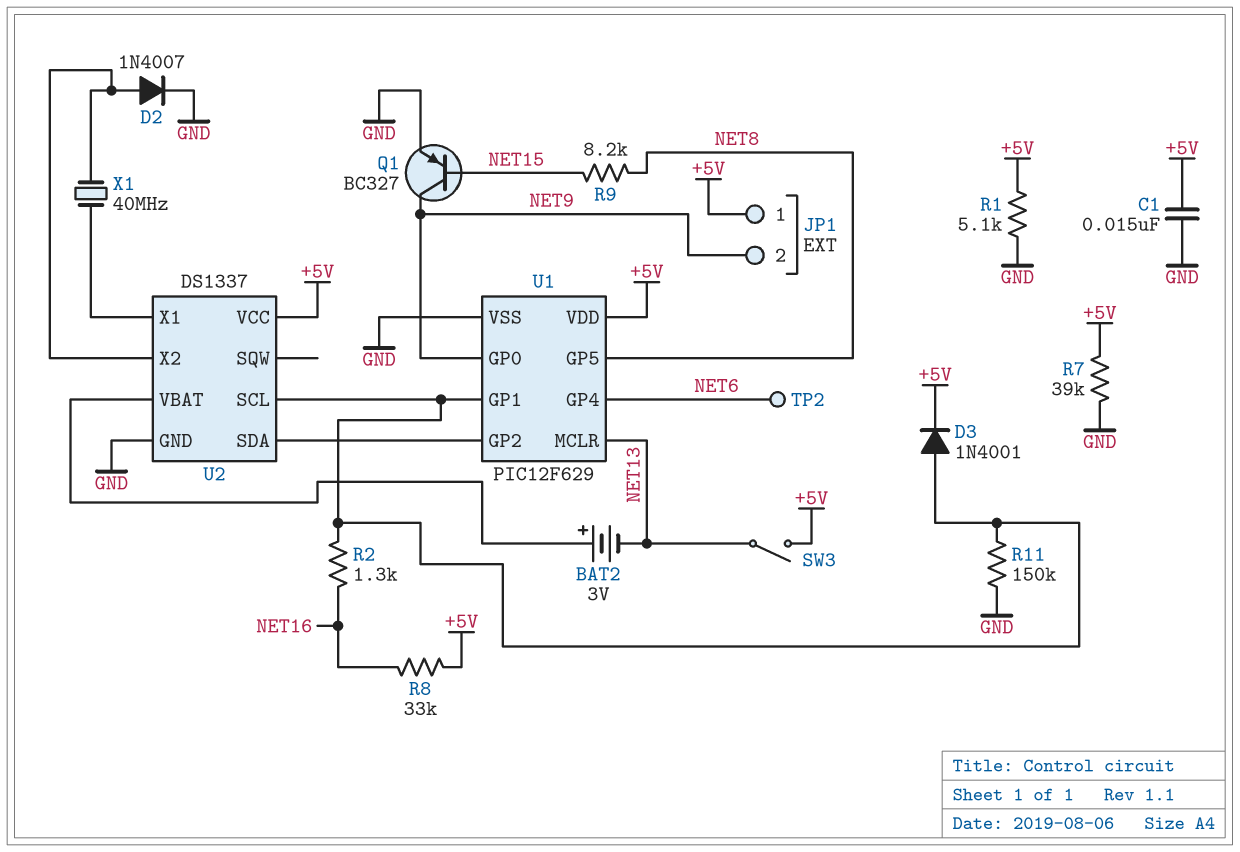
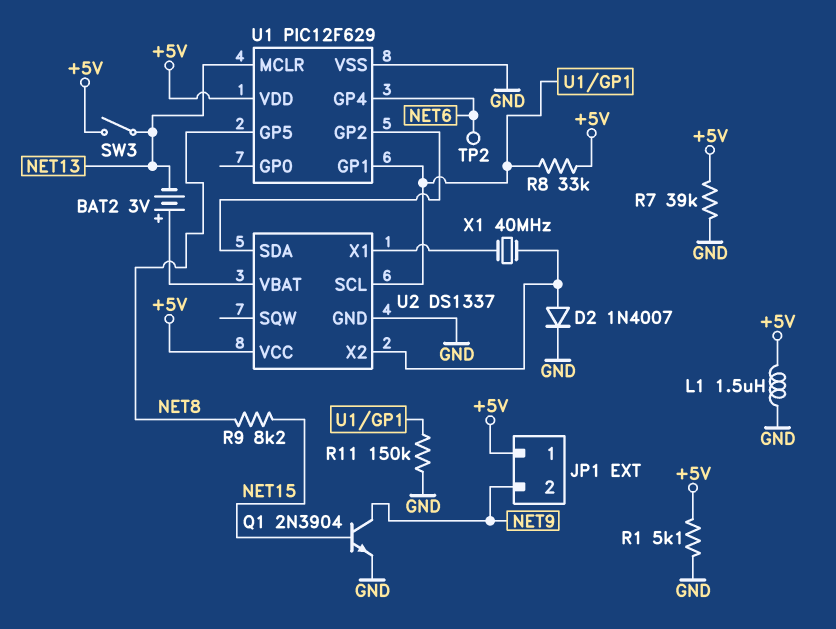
C1: 15nF (+5V, GND) -> none
D3: diode 1N4001 (A U1/GP1, K +5V) -> none
L1: none -> 1.5uH (+5V, GND)
Q1: PNP BC327 (B NET15, C NET9, E GND) -> NPN 2N3904 (B NET15, C NET9, E GND)
R2: 1.3k (NET16, U1/GP1) -> none
R8: 33k (+5V, NET16) -> 33k (+5V, U1/GP1)
U1 pin GP0: NET9 -> none

